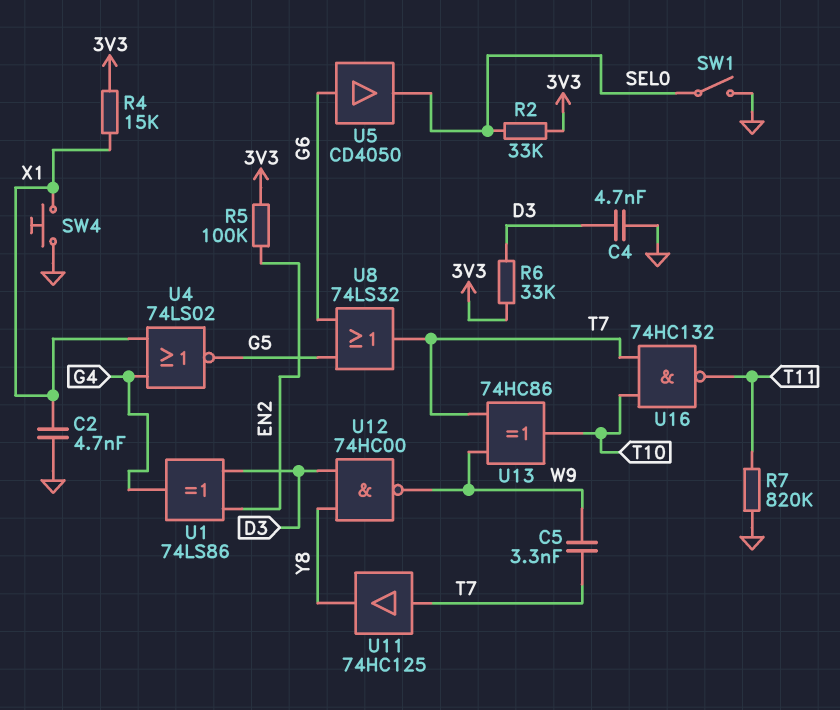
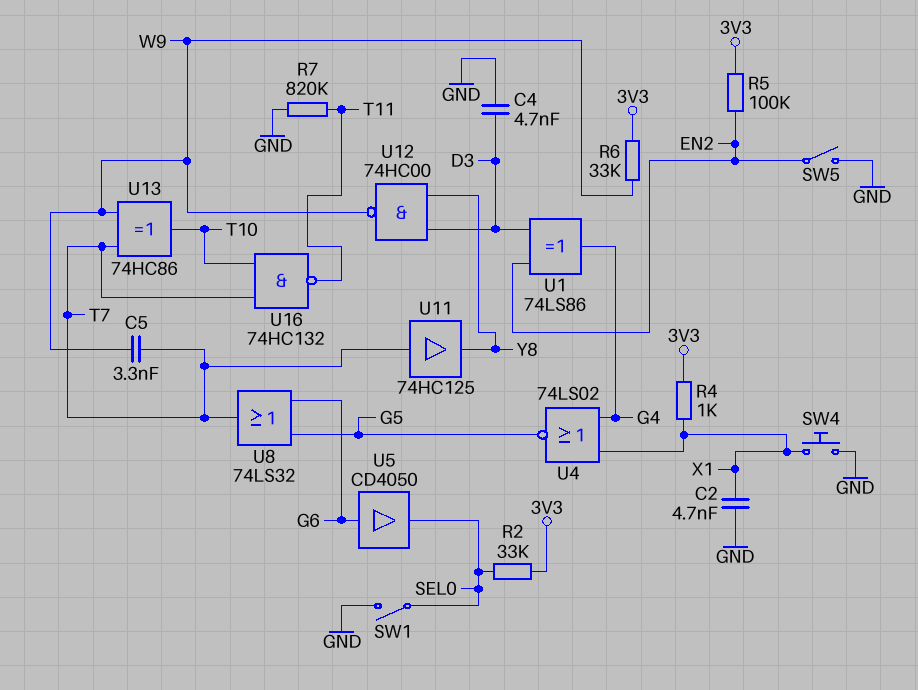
R4: 15k (3V3, X1) -> 1k (3V3, X1)
R6: 33k (3V3, D3) -> 33k (3V3, W9)
SW5: none -> switch (EN2, GND)

